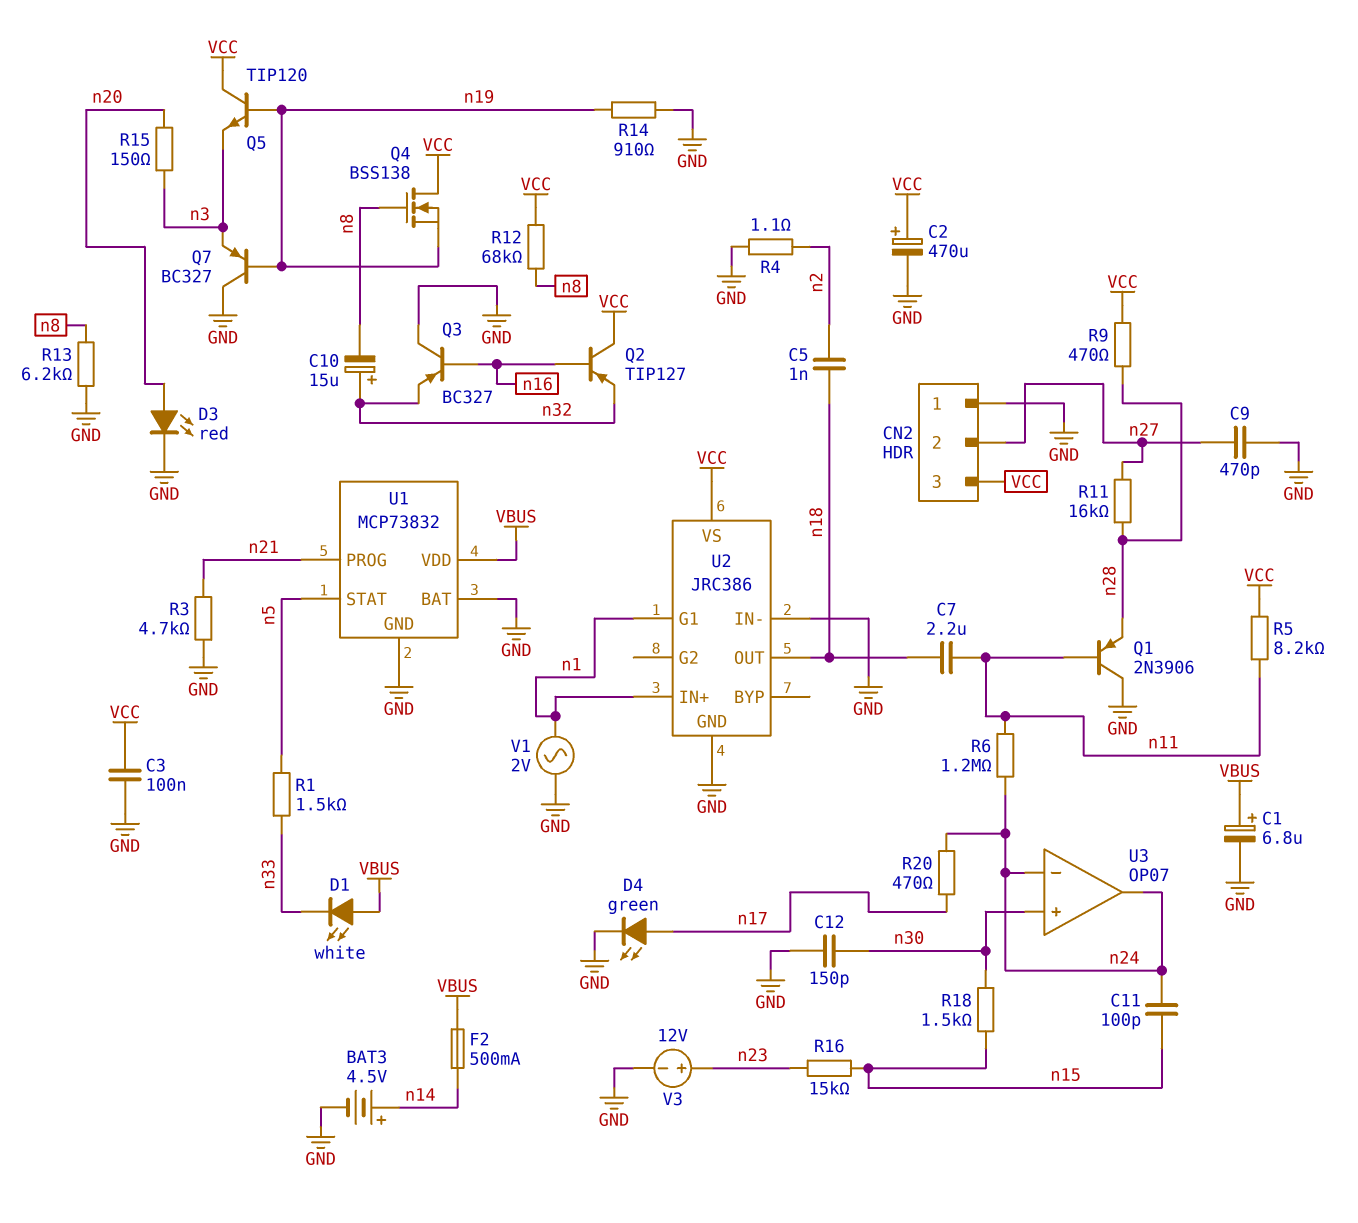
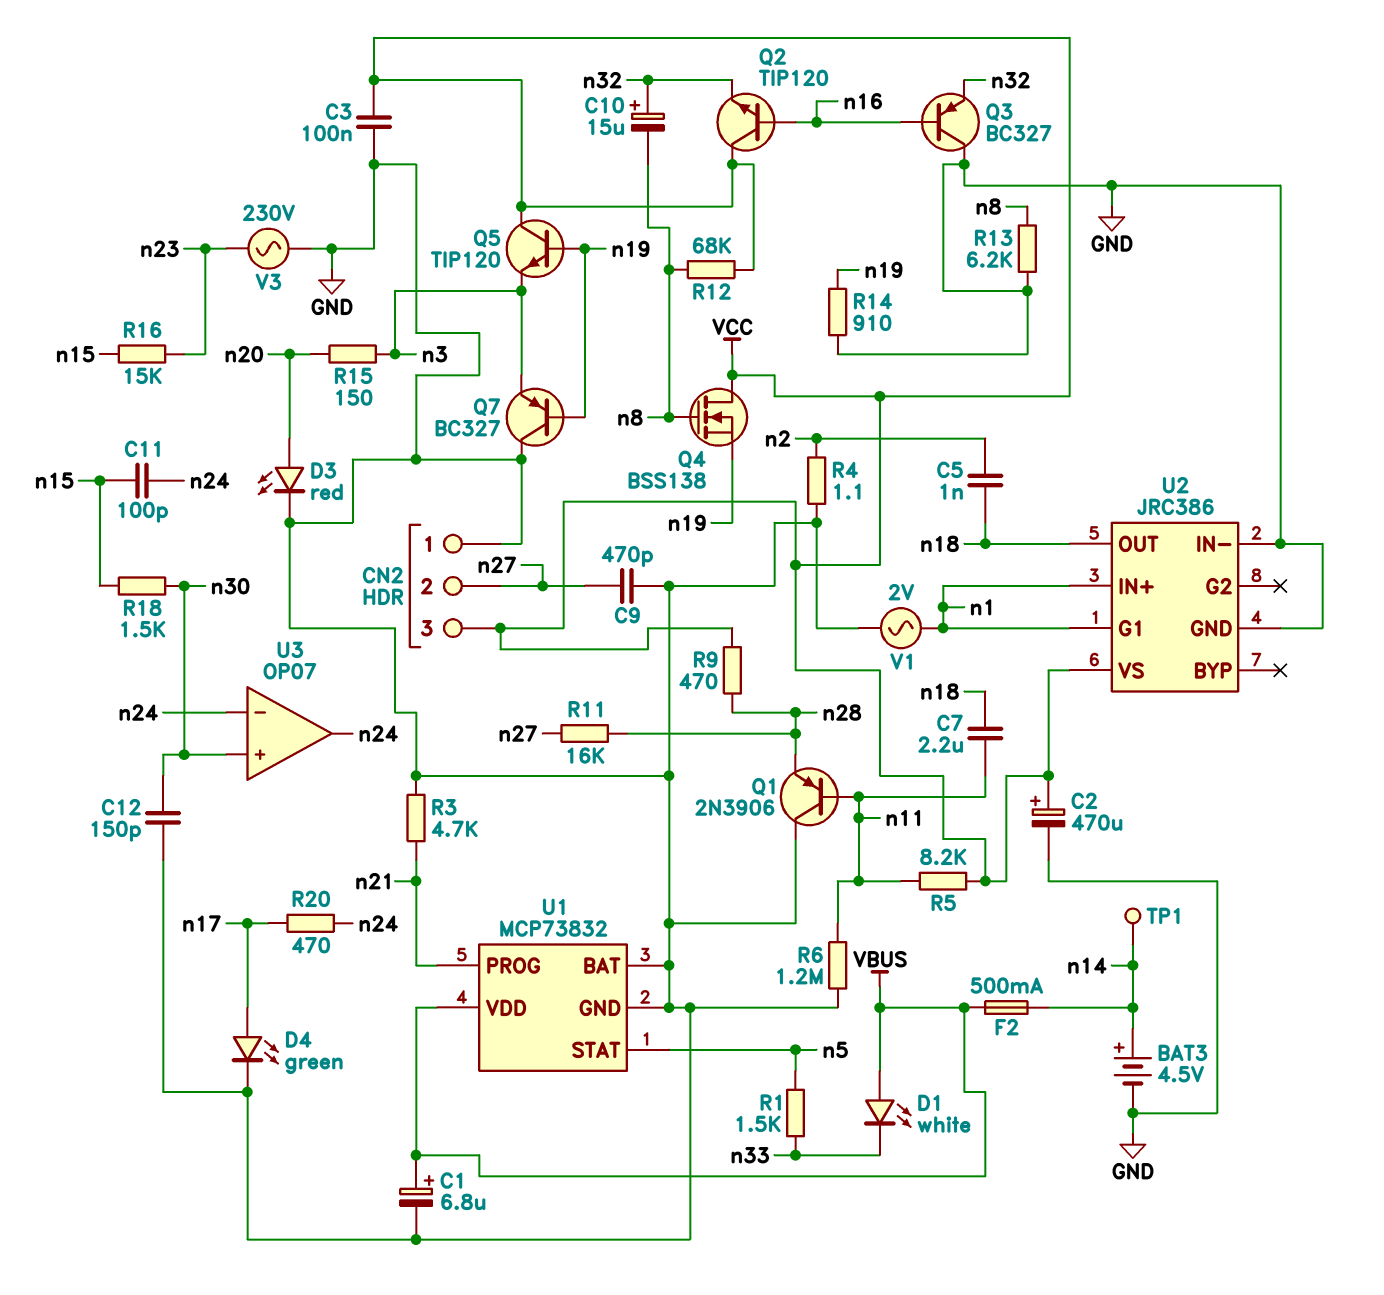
Q2: PNP TIP127 (B n16, C VCC, E n32) -> NPN TIP120 (B n16, C VCC, E n32)
R6: 1.2M (n11, n24) -> 1.2M (GND, n11)
TP1: none -> test point (n14)
V3: 12V (plus n23, minus GND) -> AC 230V (GND, n23)

